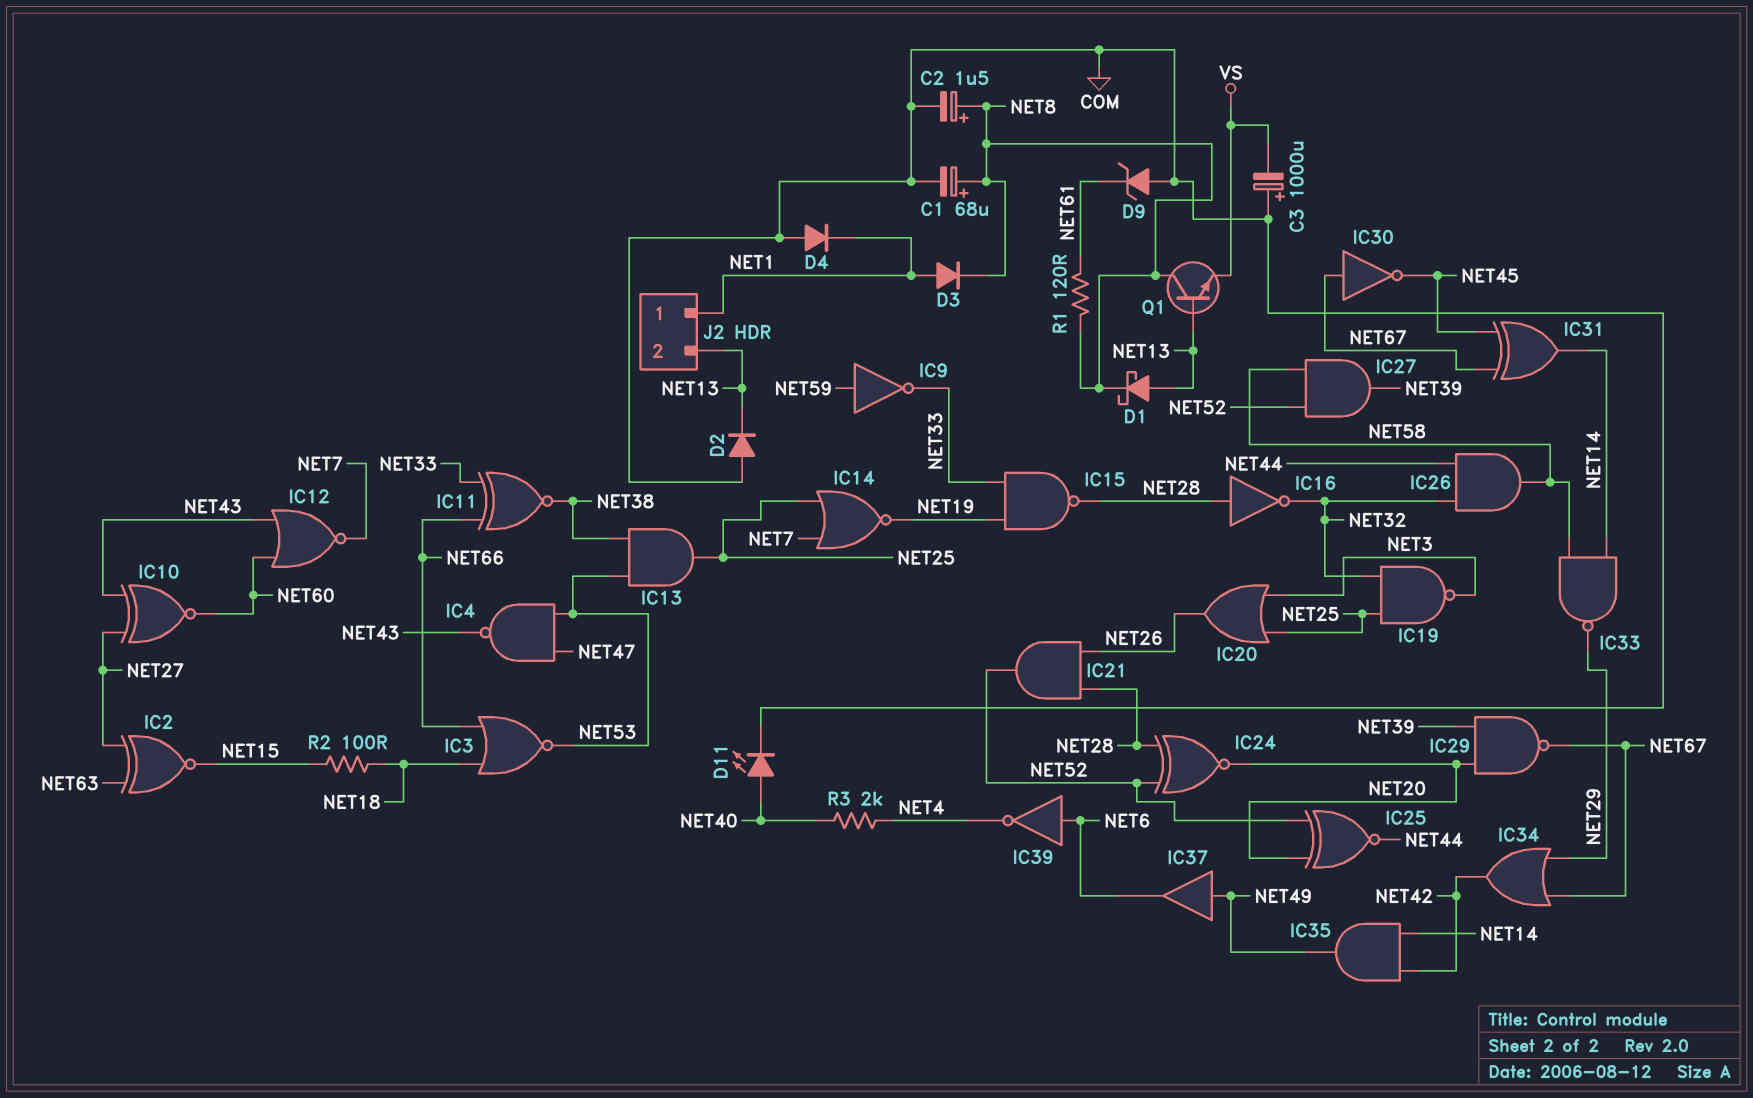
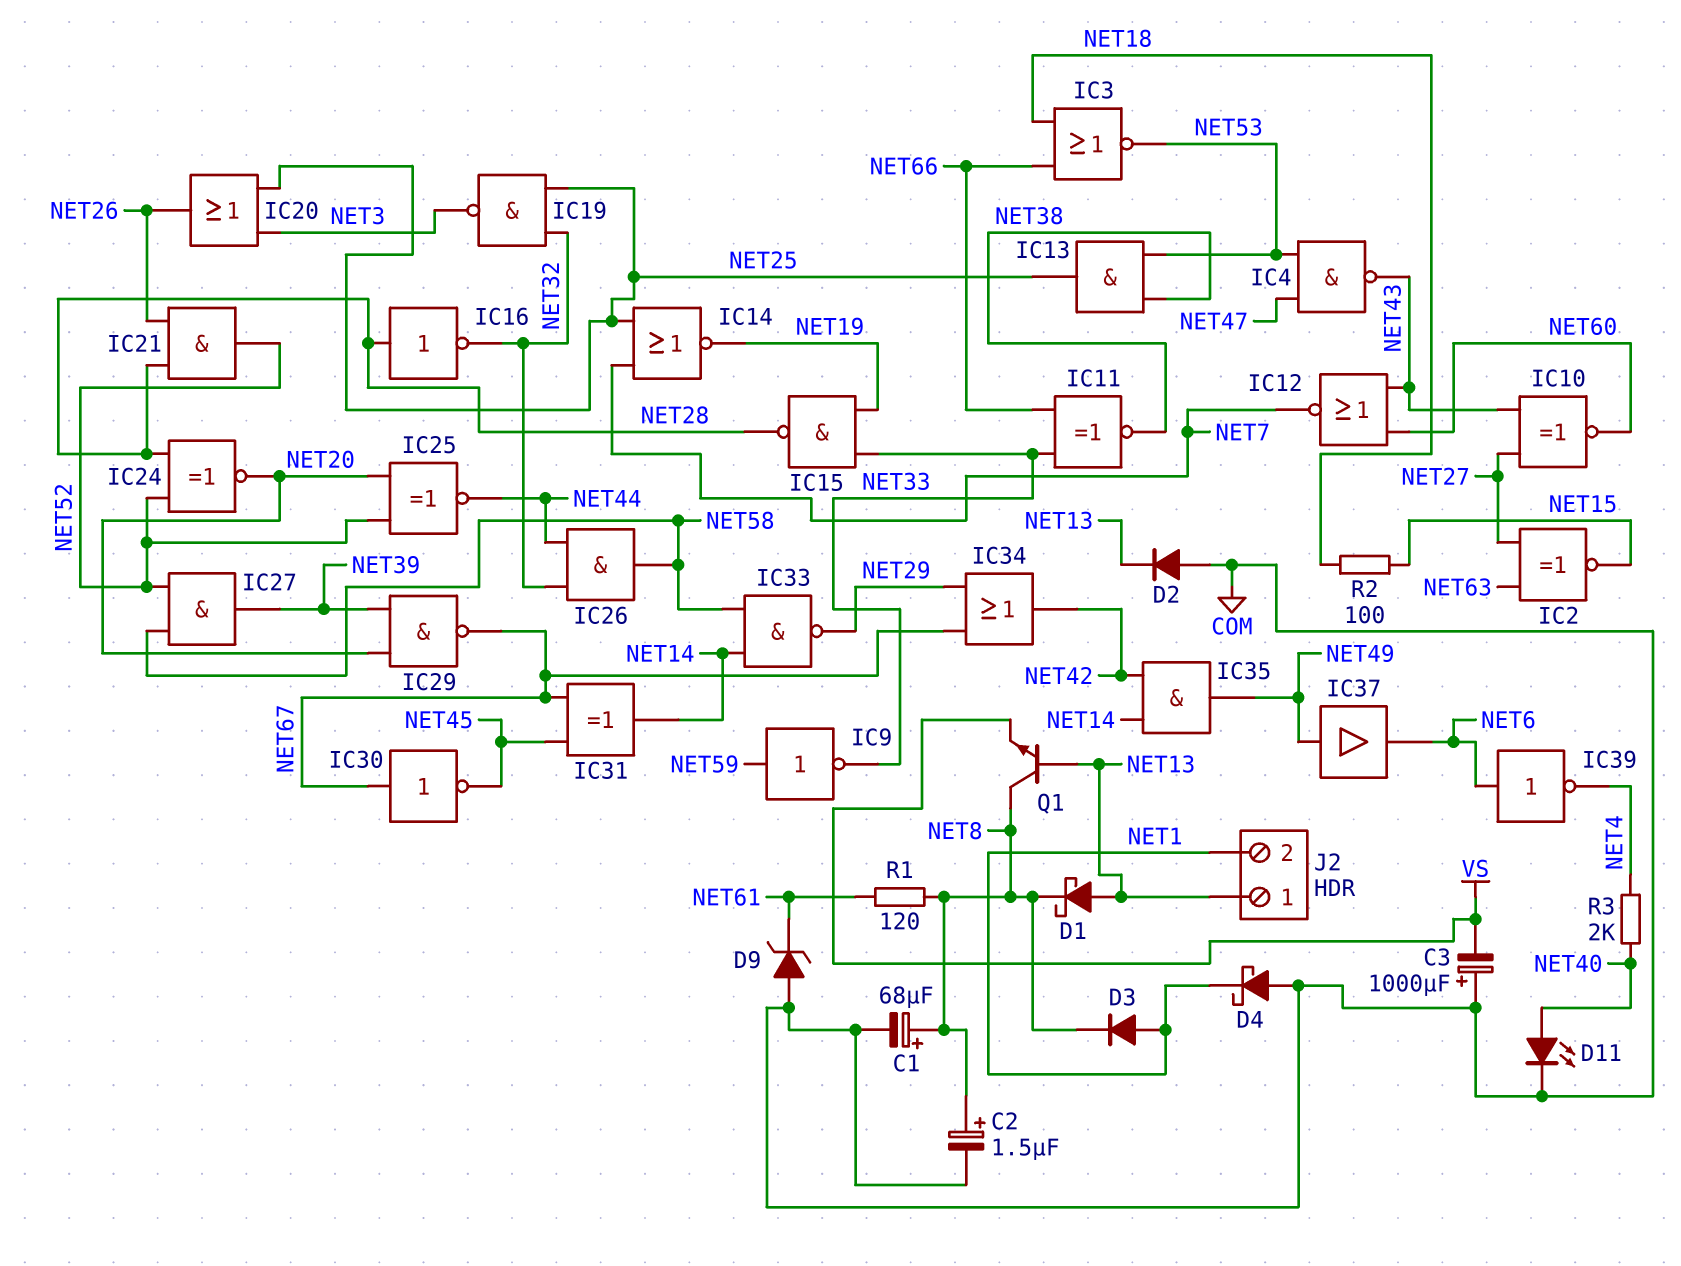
D4: diode (A COM, K NET1) -> schottky (A COM, K NET1)
J2 pin 1: NET1 -> NET13
J2 pin 2: NET13 -> NET1

